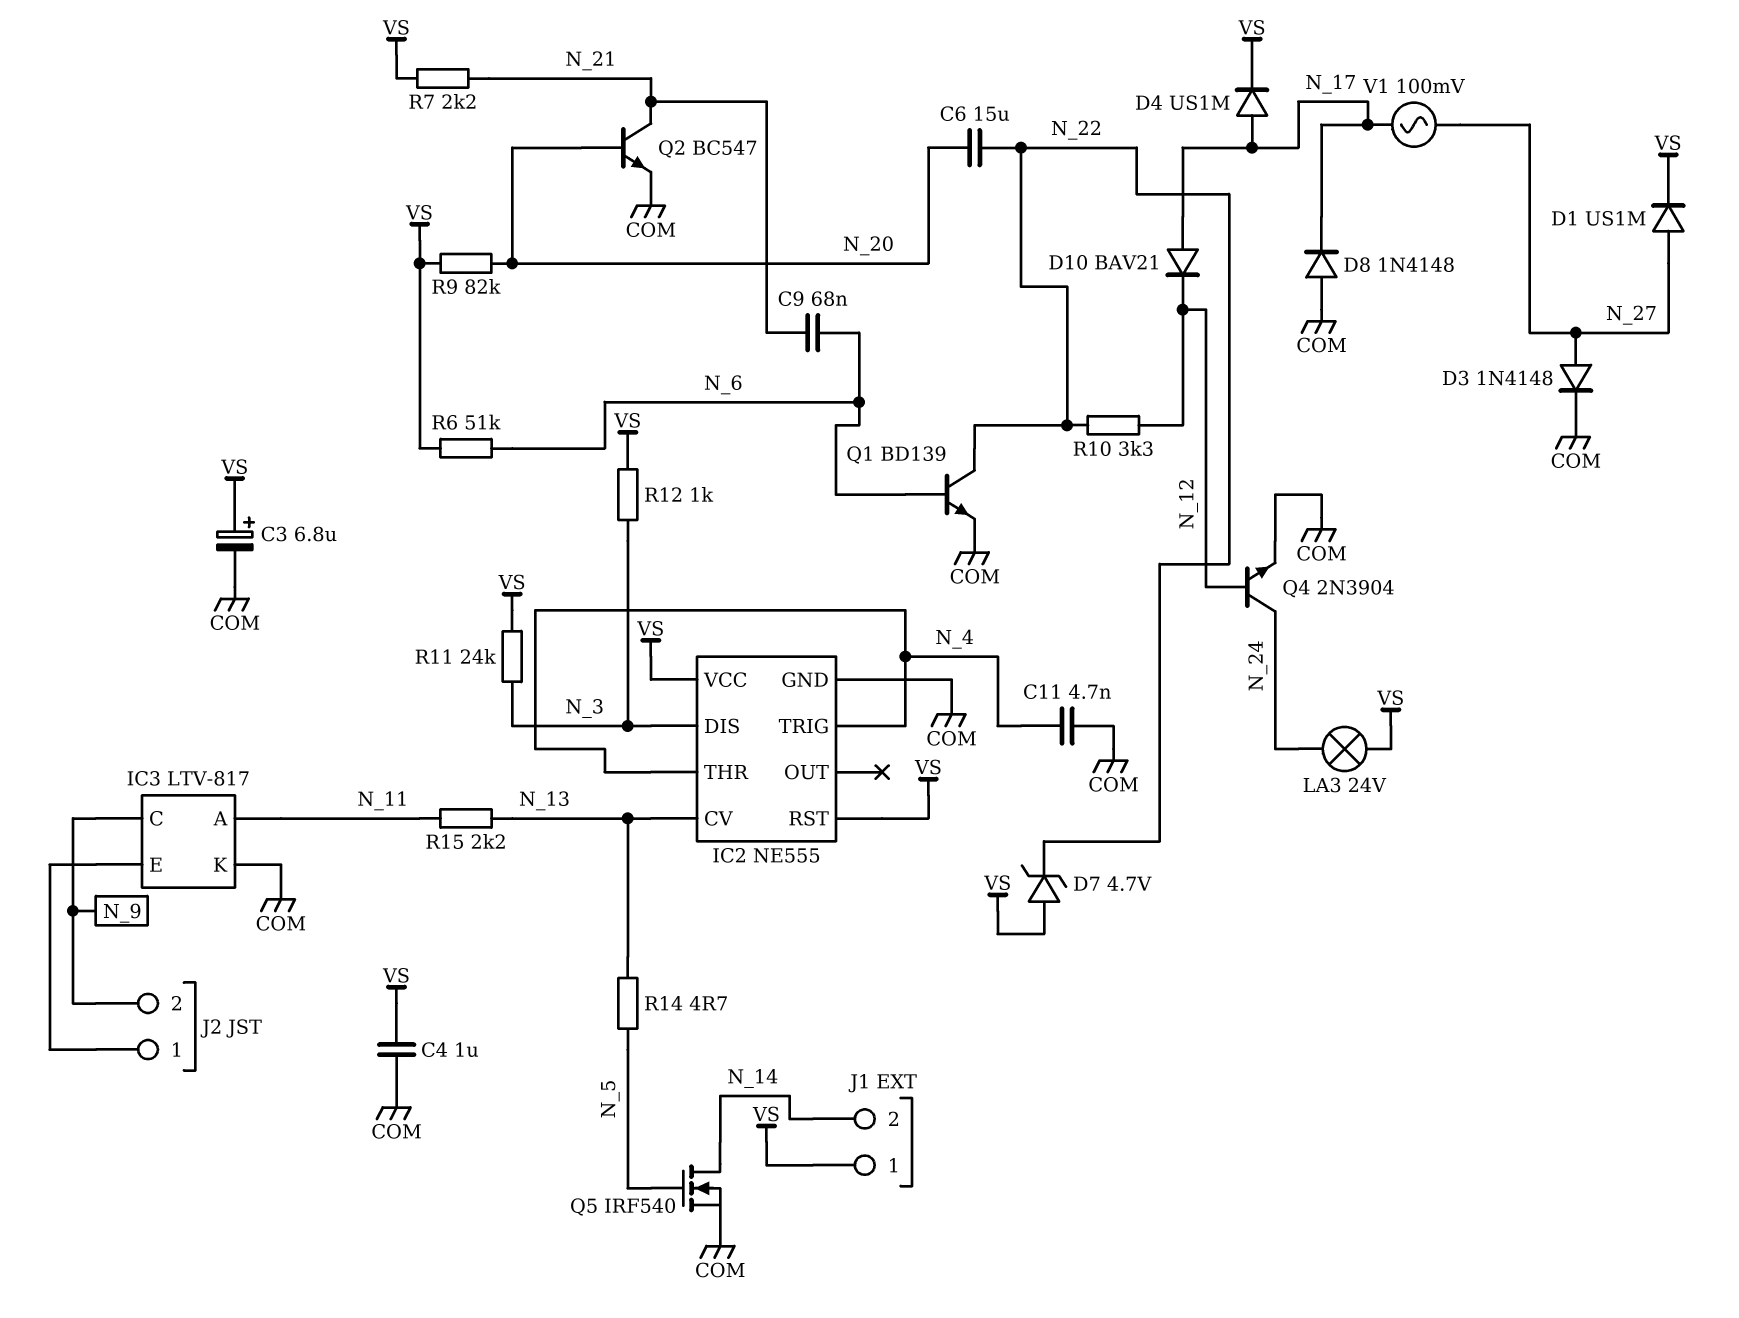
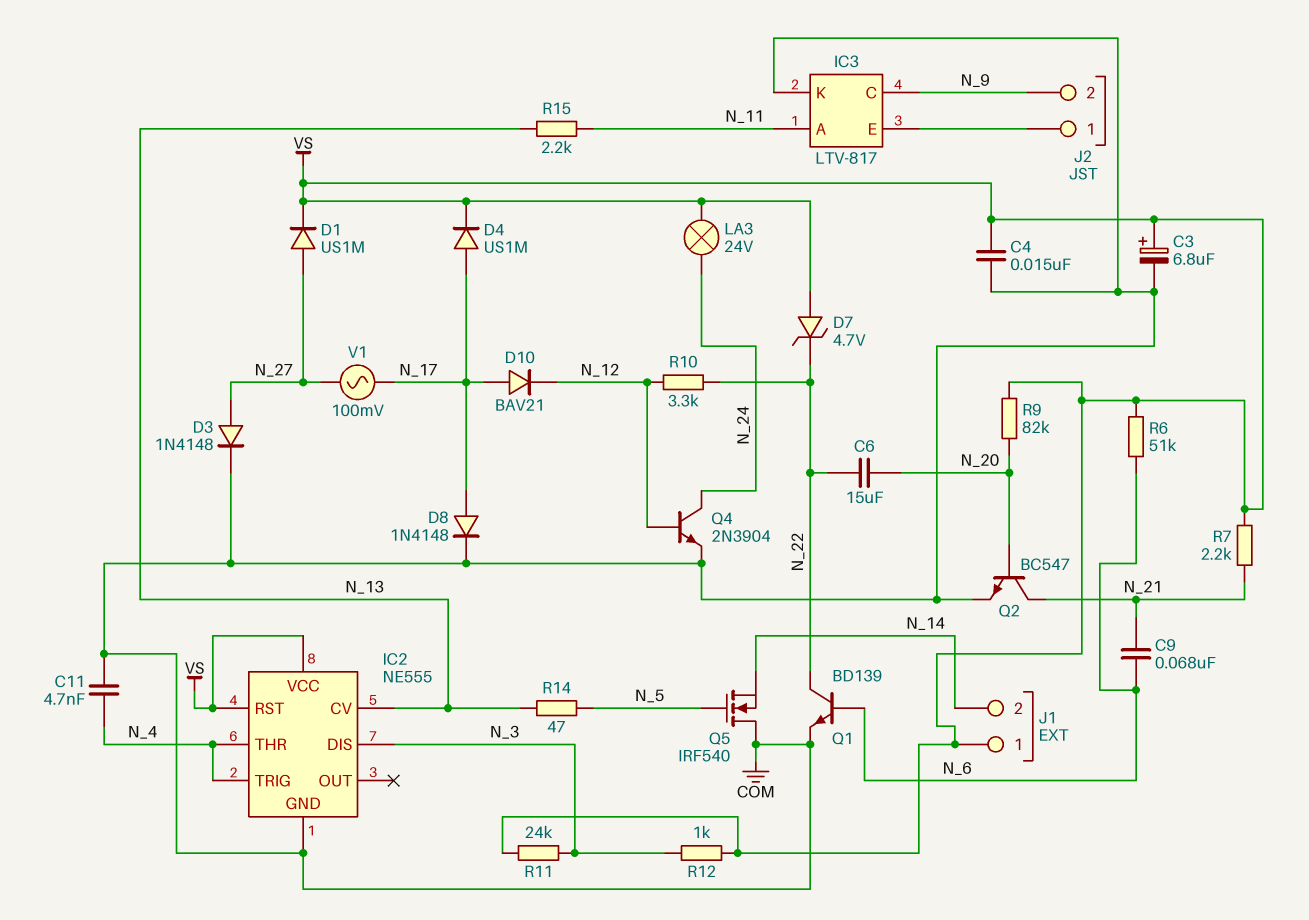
C4: 1uF (COM, VS) -> 15nF (COM, VS)
D8: diode 1N4148 (A COM, K N_17) -> diode 1N4148 (A N_17, K COM)
Q5: NMOS IRF540 (G N_5, D N_14, S COM) -> NMOS IRF540 (G N_5, D COM, S N_14)
R14: 4.7 (N_5, N_13) -> 47 (N_5, N_13)

